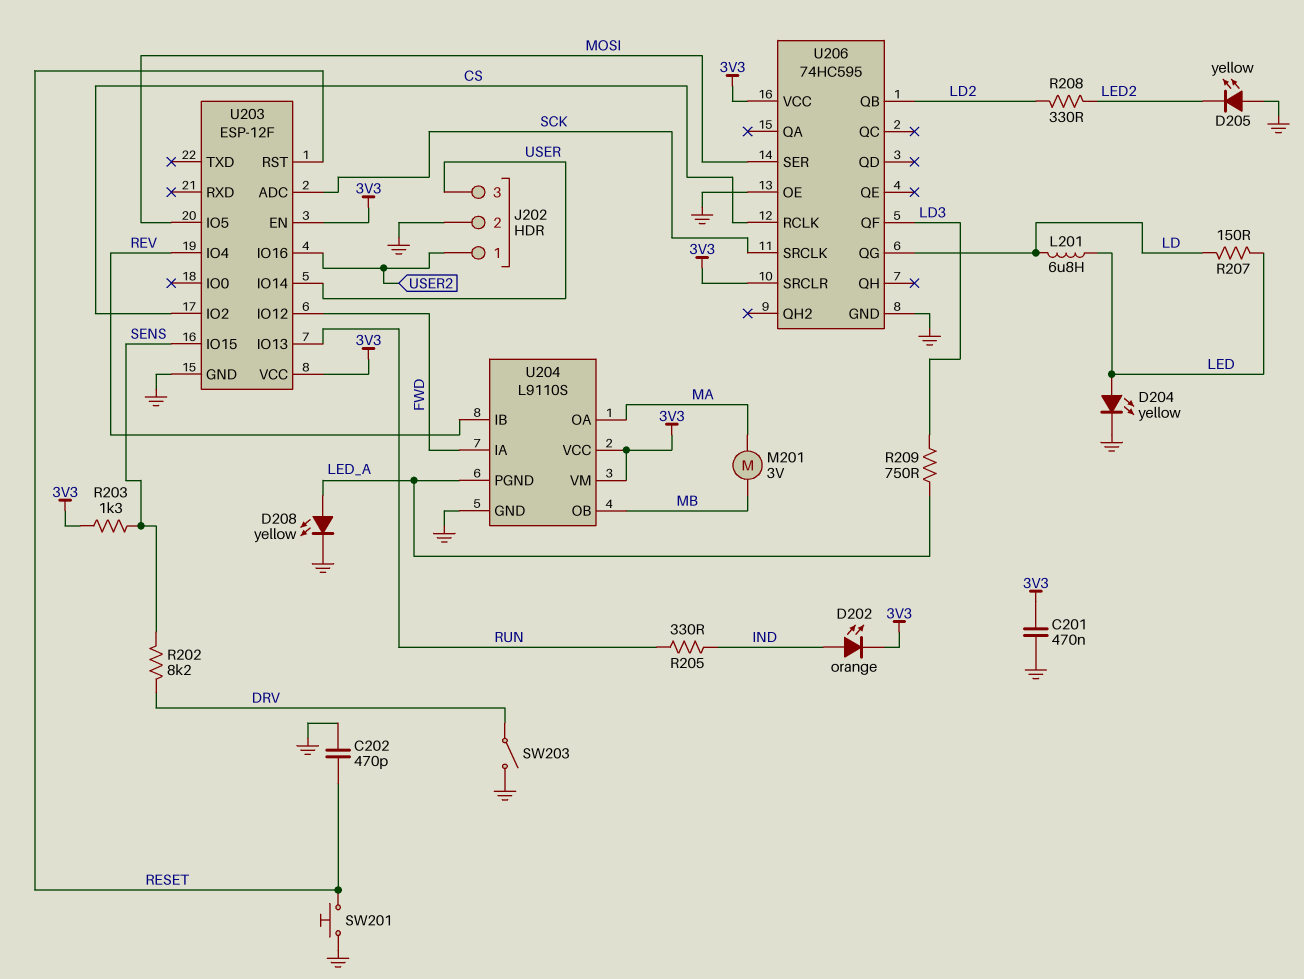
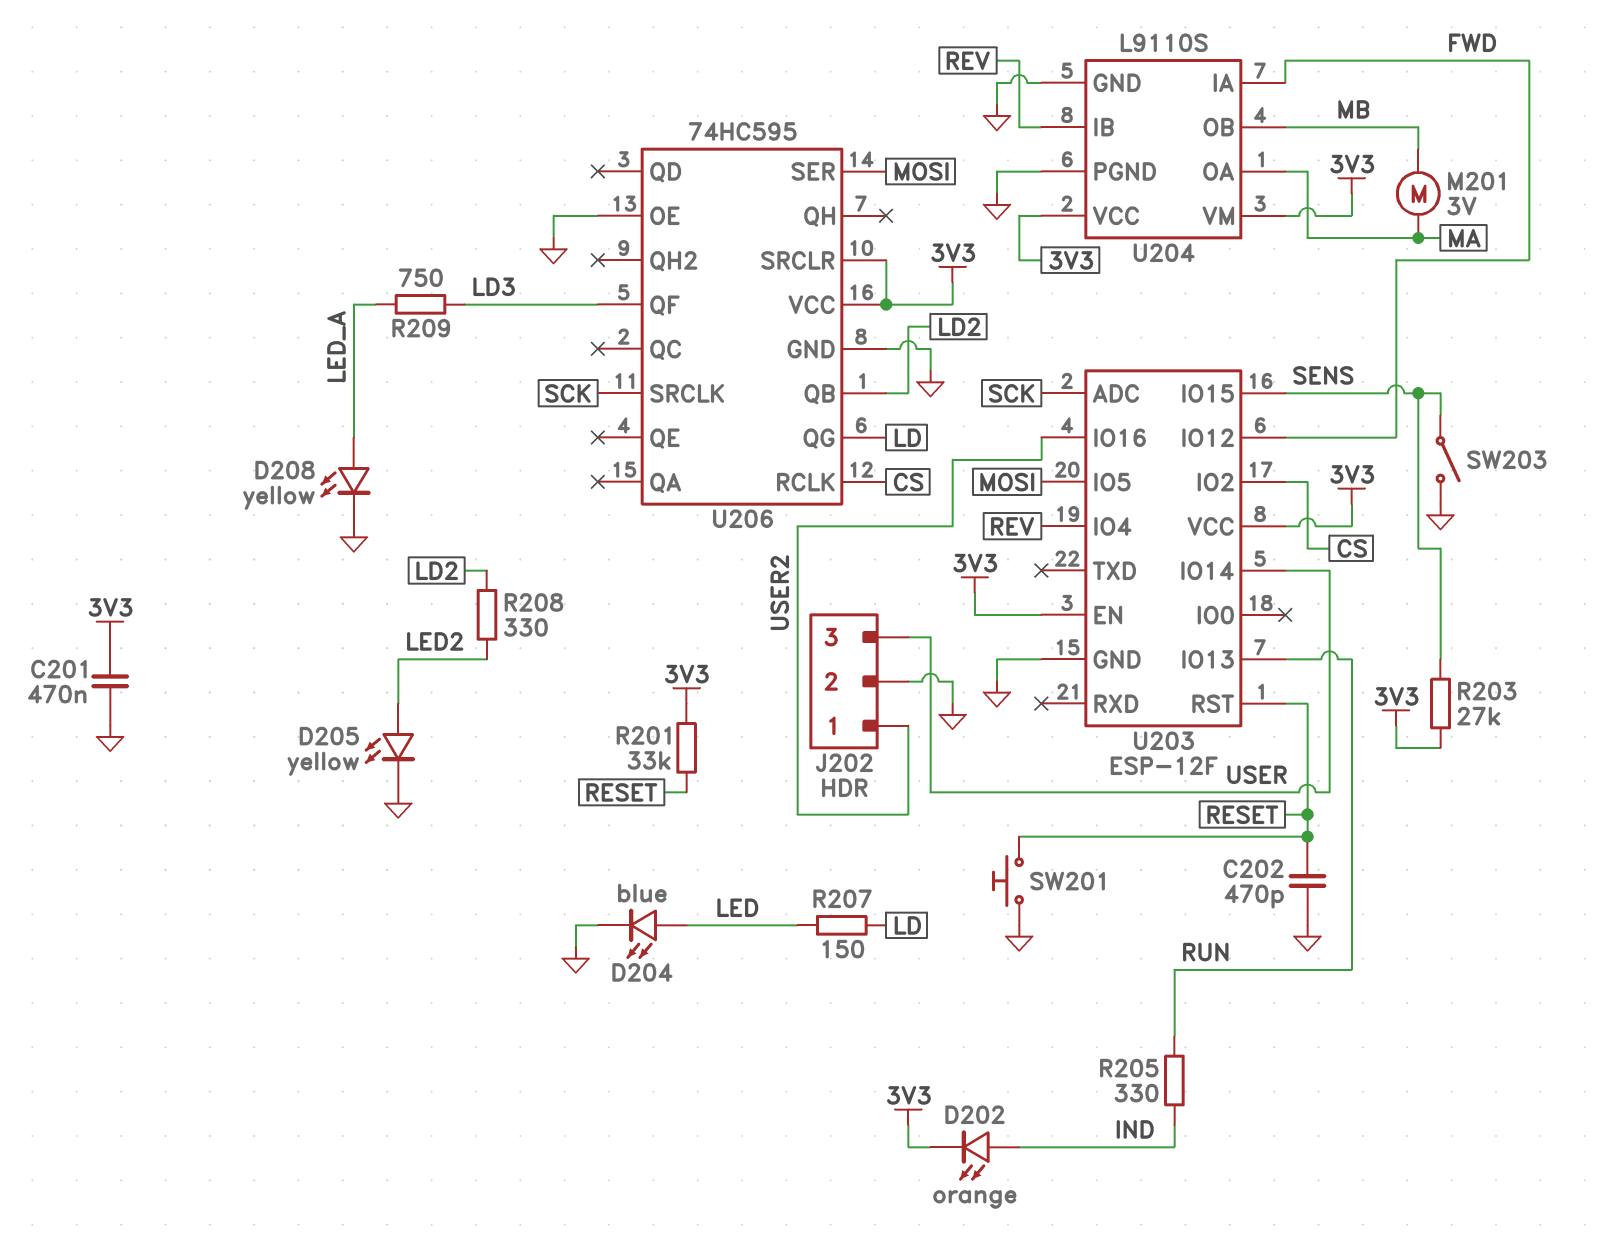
D204: LED yellow (A LED, K GND) -> LED blue (A LED, K GND)
D205: LED yellow (A GND, K LED2) -> LED yellow (A LED2, K GND)
L201: 6.8uH (LD, LED) -> none
R201: none -> 33k (3V3, RESET)
R202: 8.2k (DRV, SENS) -> none
R203: 1.3k (3V3, SENS) -> 27k (3V3, SENS)
SW203: switch (DRV, GND) -> switch (GND, SENS)
U204 pin PGND: LED_A -> GND

